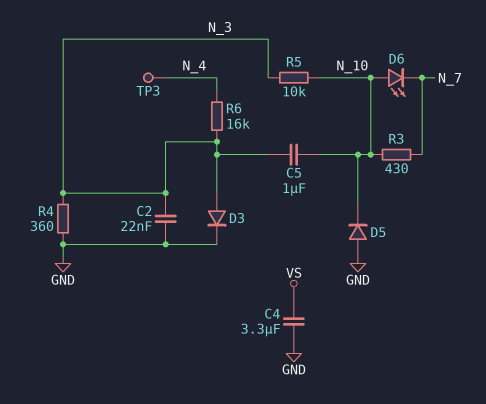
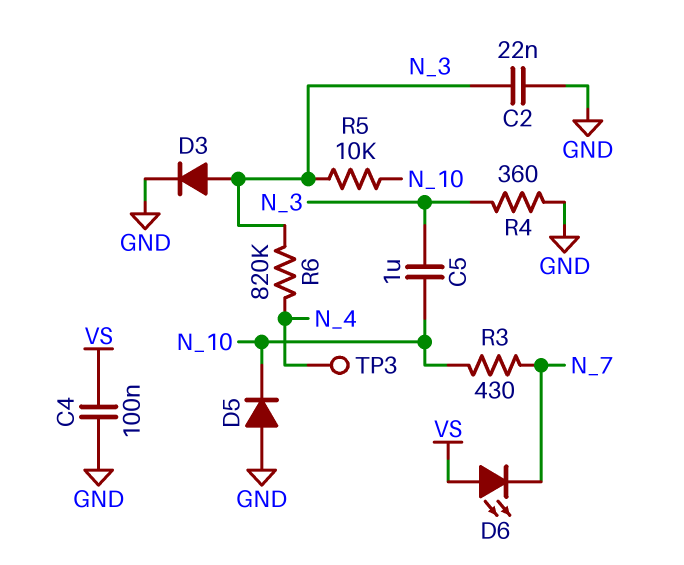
C4: 3.3uF (GND, VS) -> 100nF (GND, VS)
D6: LED (A N_10, K N_7) -> LED (A VS, K N_7)
R6: 16k (N_3, N_4) -> 820k (N_3, N_4)

